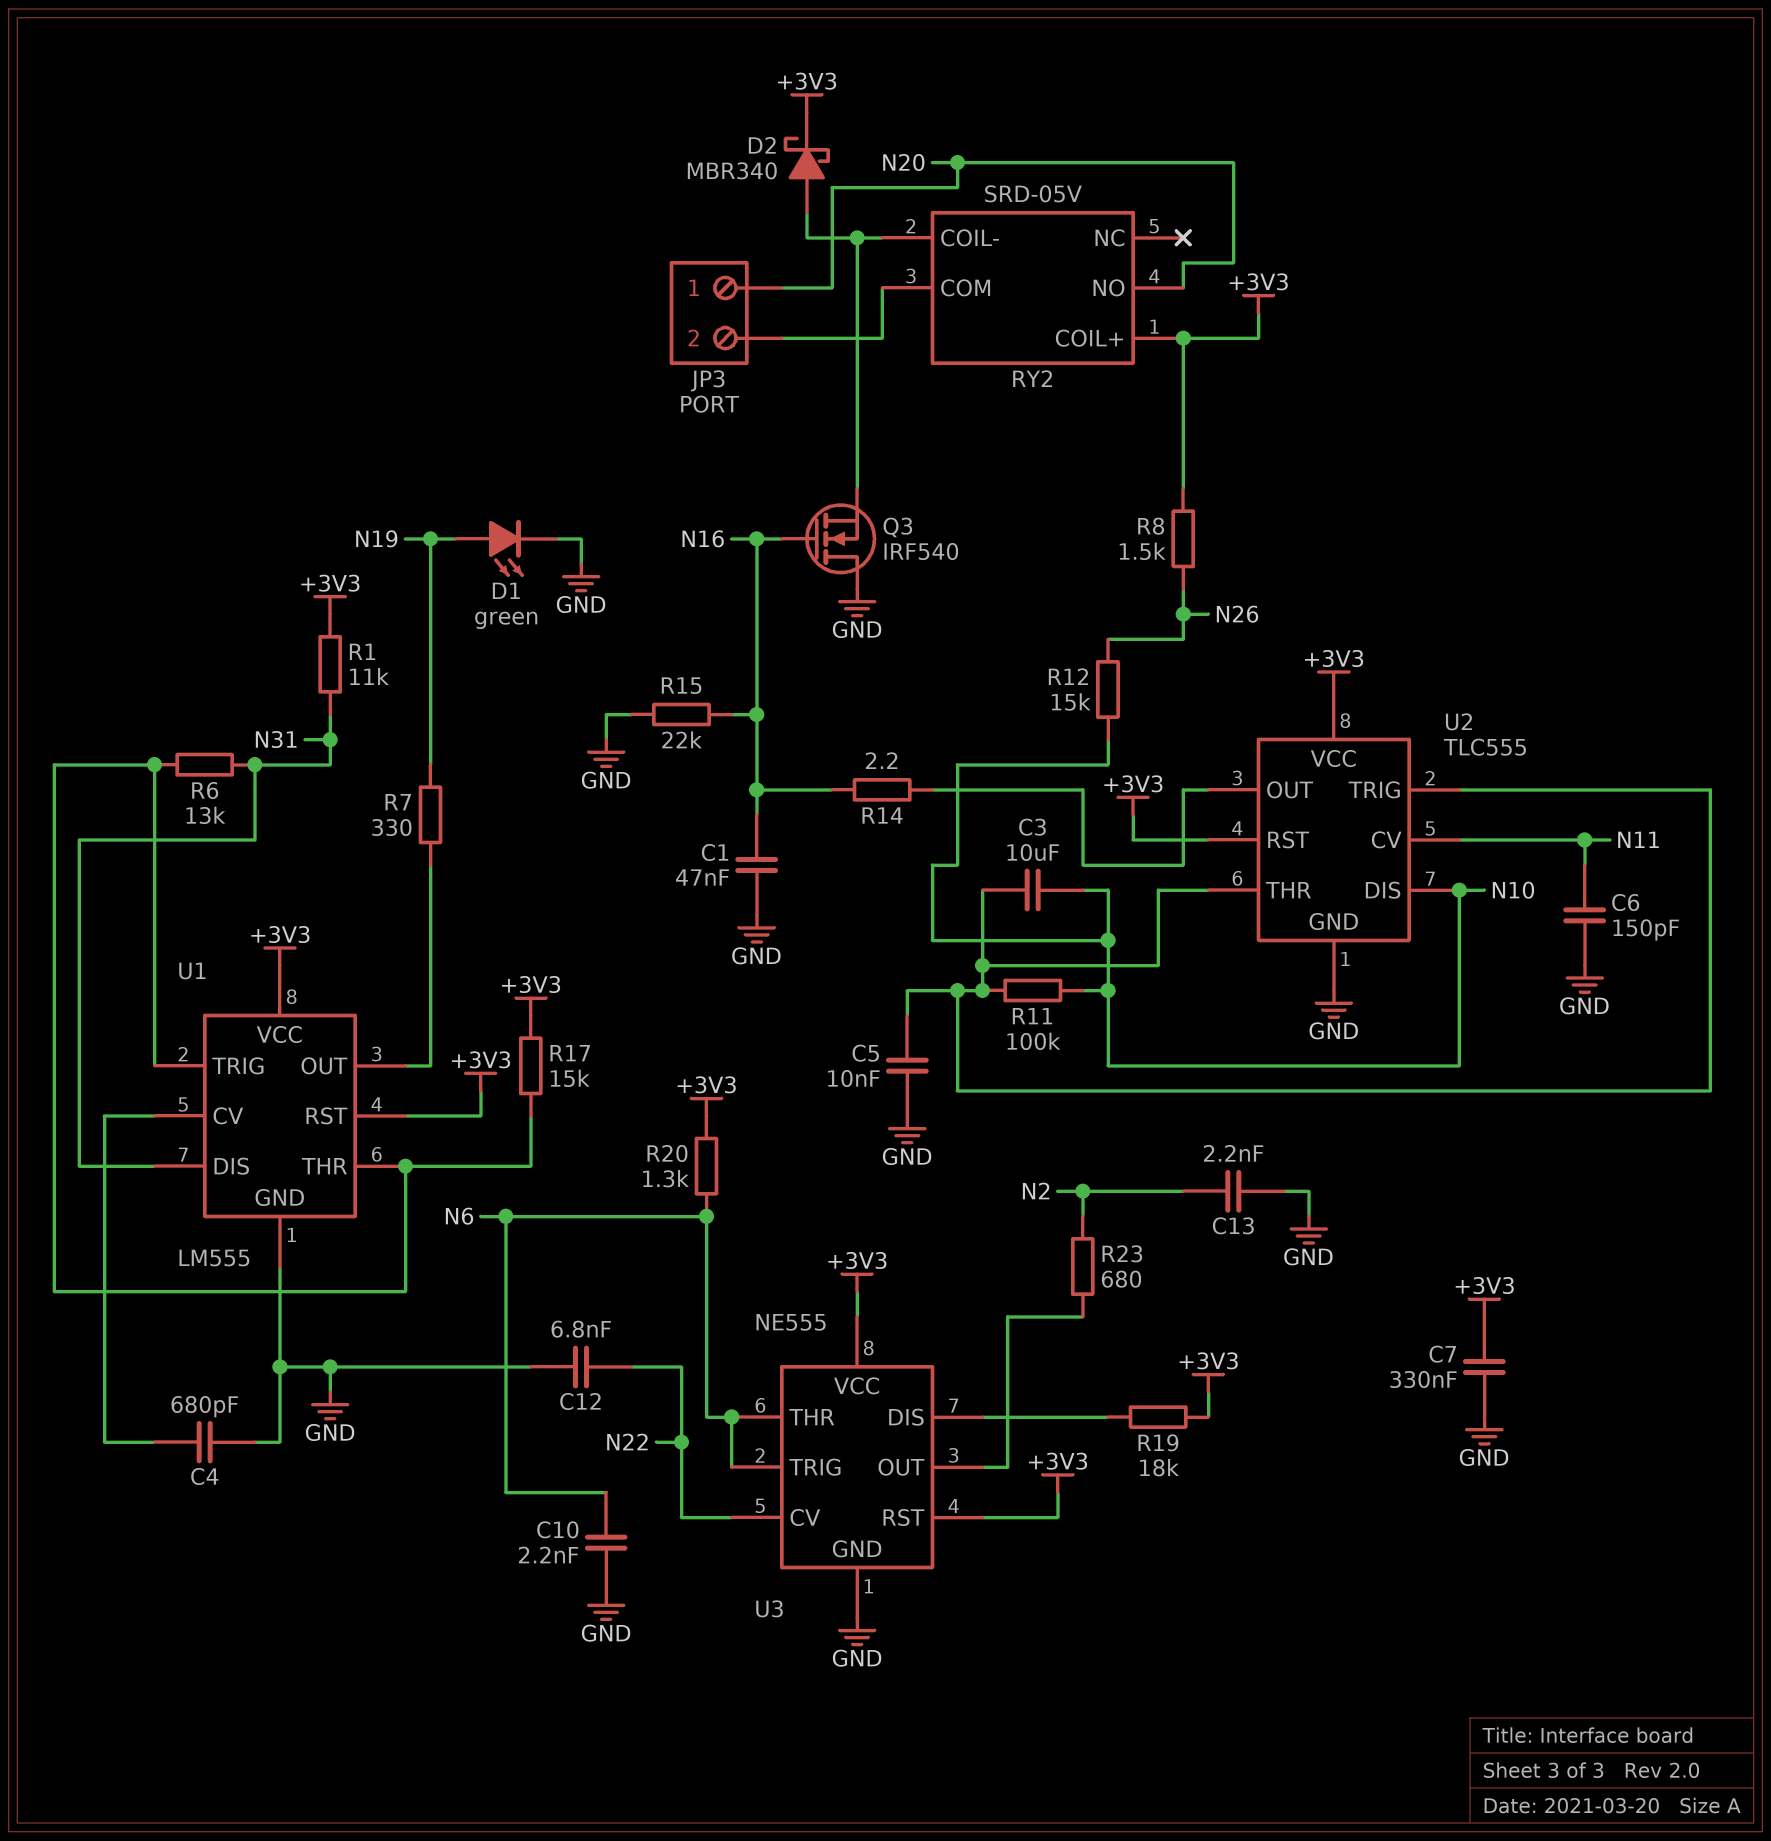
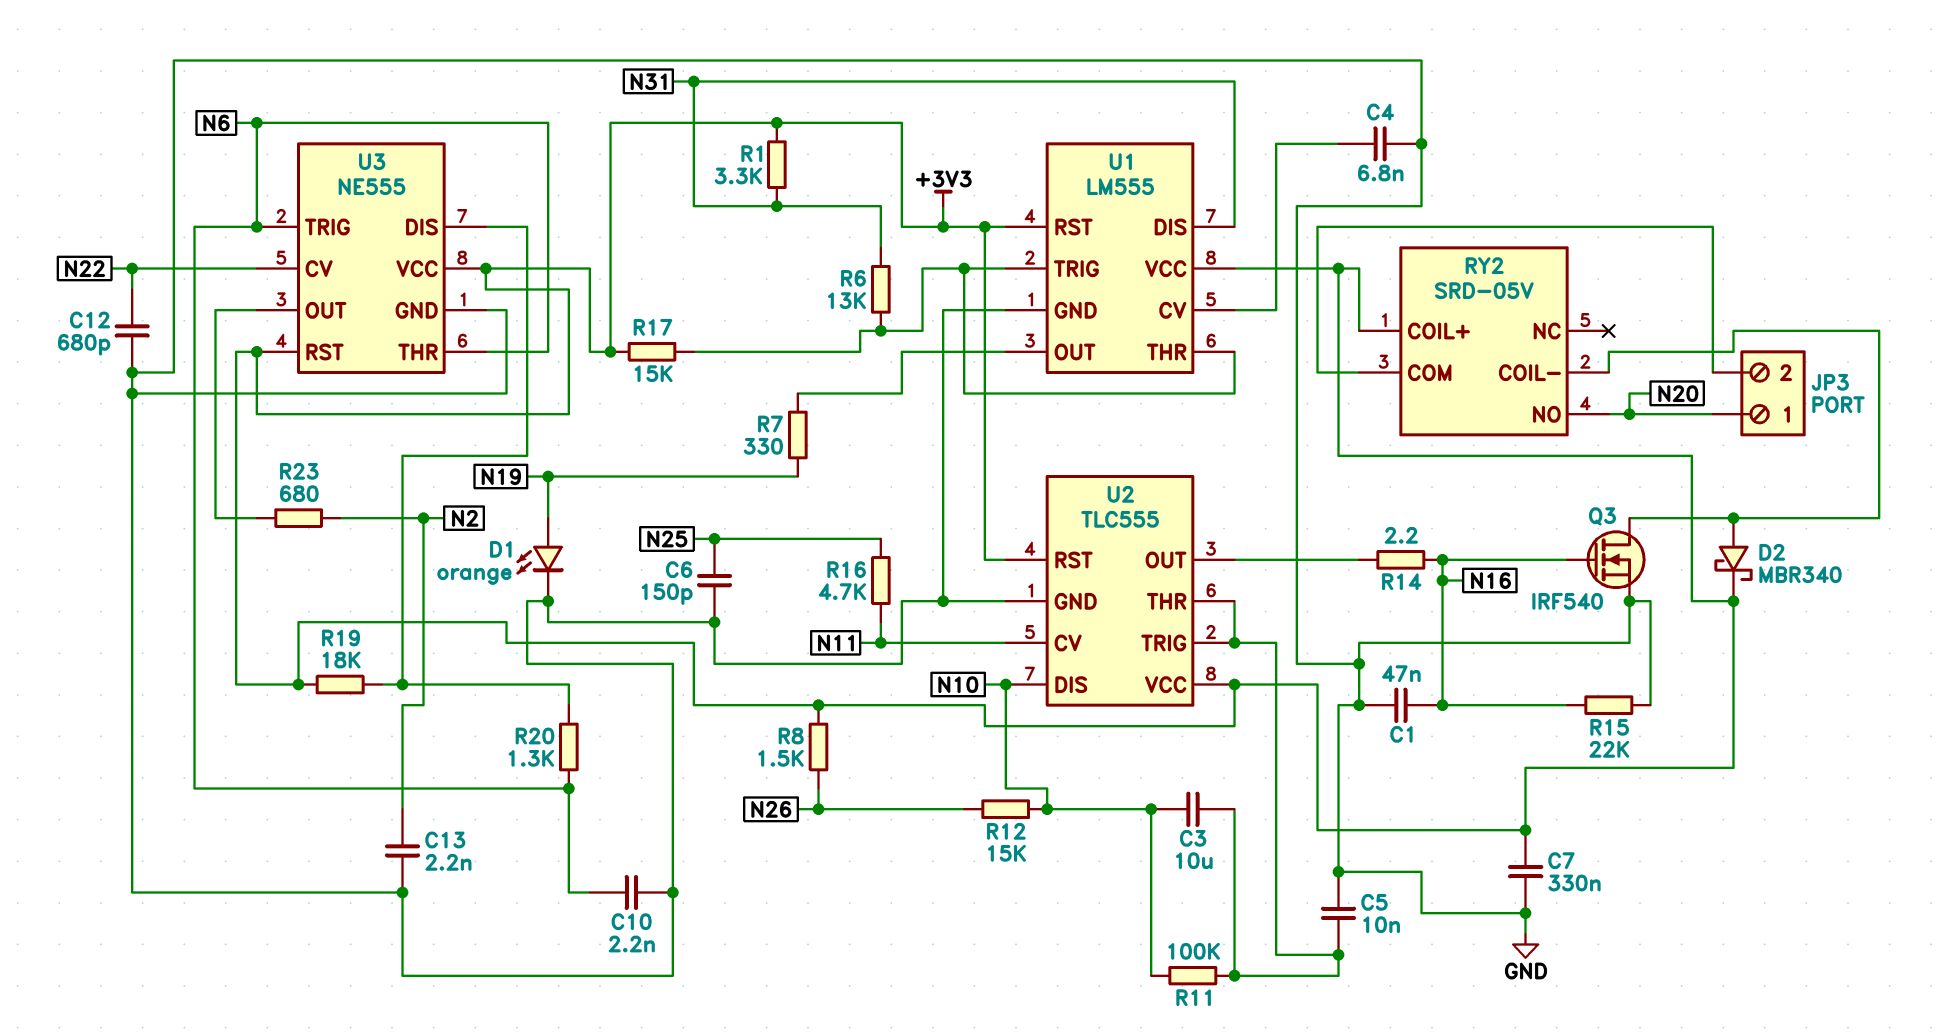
C4: 680pF (GND, U1/CV) -> 6.8nF (GND, U1/CV)
C6: 150pF (GND, N11) -> 150pF (GND, N25)
C12: 6.8nF (GND, N22) -> 680pF (GND, N22)
D1: LED green (A N19, K GND) -> LED orange (A N19, K GND)
Q3: NMOS IRF540 (G N16, D GND, S RY2/COIL-) -> NMOS IRF540 (G N16, D RY2/COIL-, S GND)
R1: 11k (+3V3, N31) -> 3.3k (+3V3, N31)
R16: none -> 4.7k (N11, N25)
R20: 1.3k (+3V3, N6) -> 1.3k (N6, U3/DIS)

